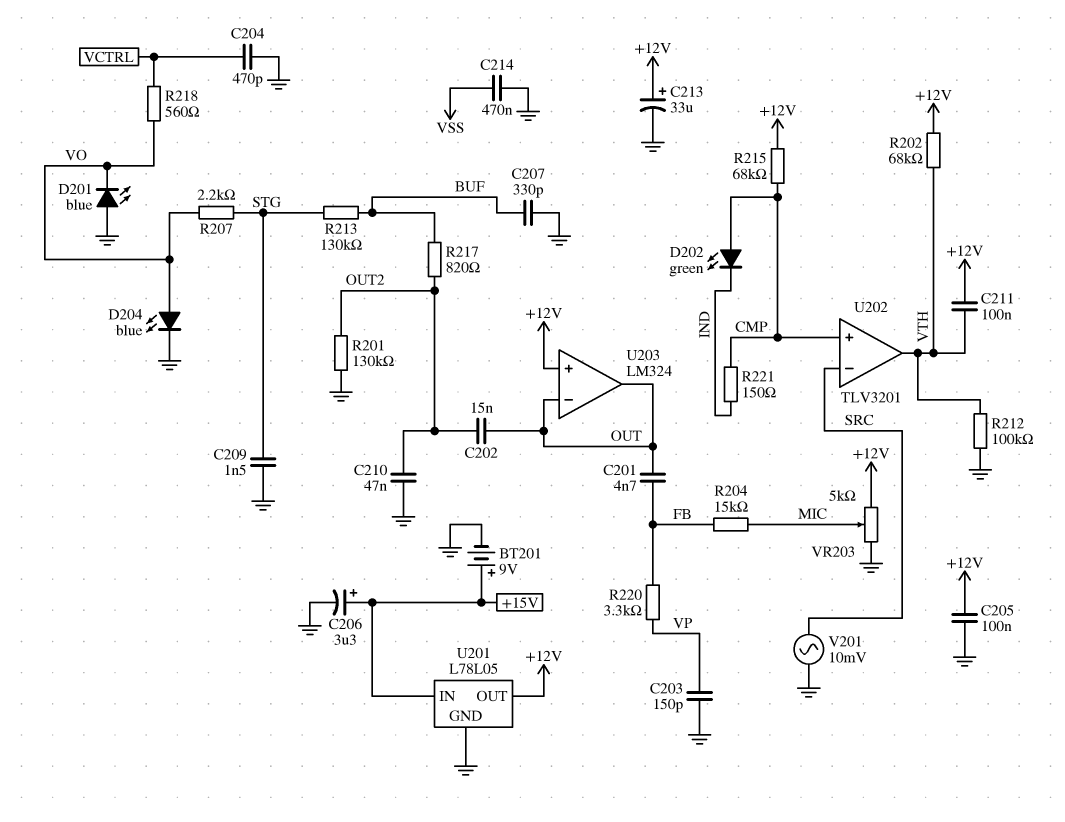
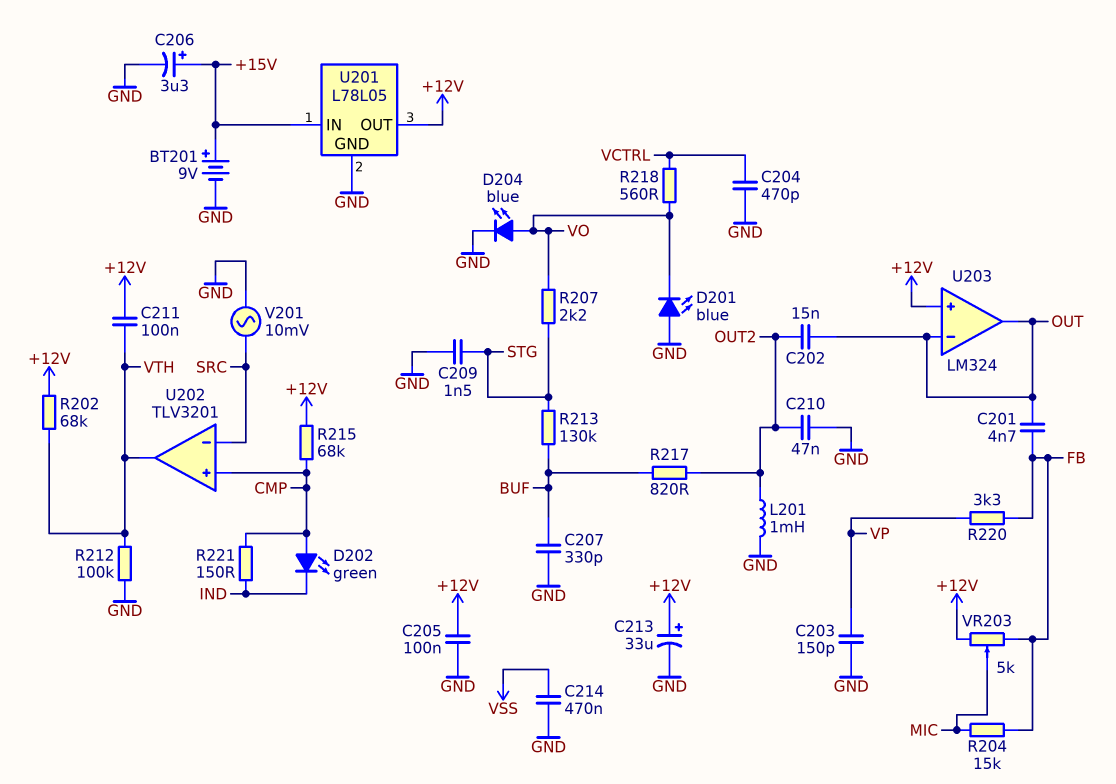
L201: none -> 1mH (GND, OUT2)
R201: 130k (GND, OUT2) -> none
VR203: 5k (+12V, GND, wiper MIC) -> 5k (+12V, FB, wiper MIC)

